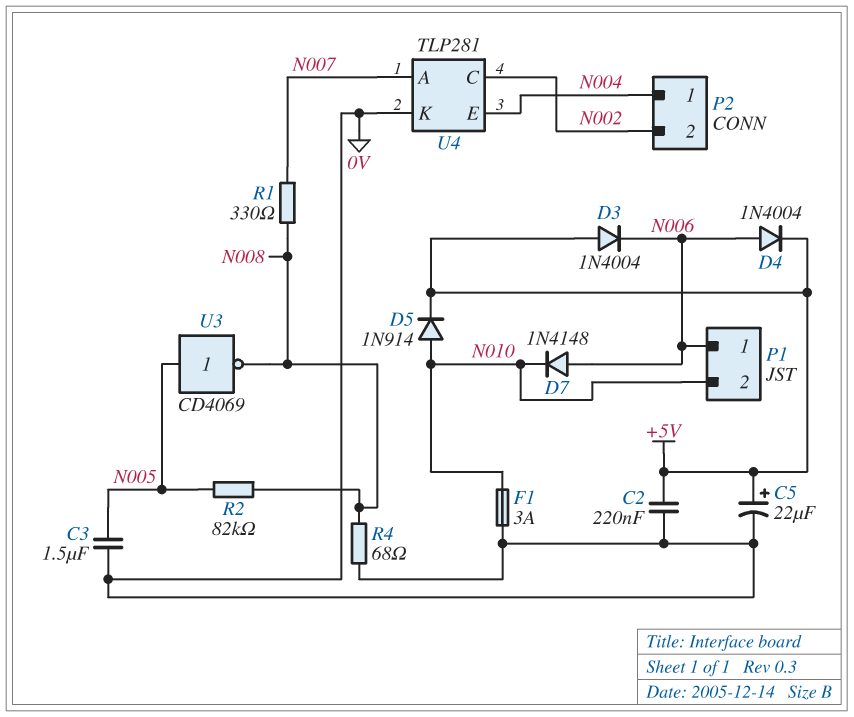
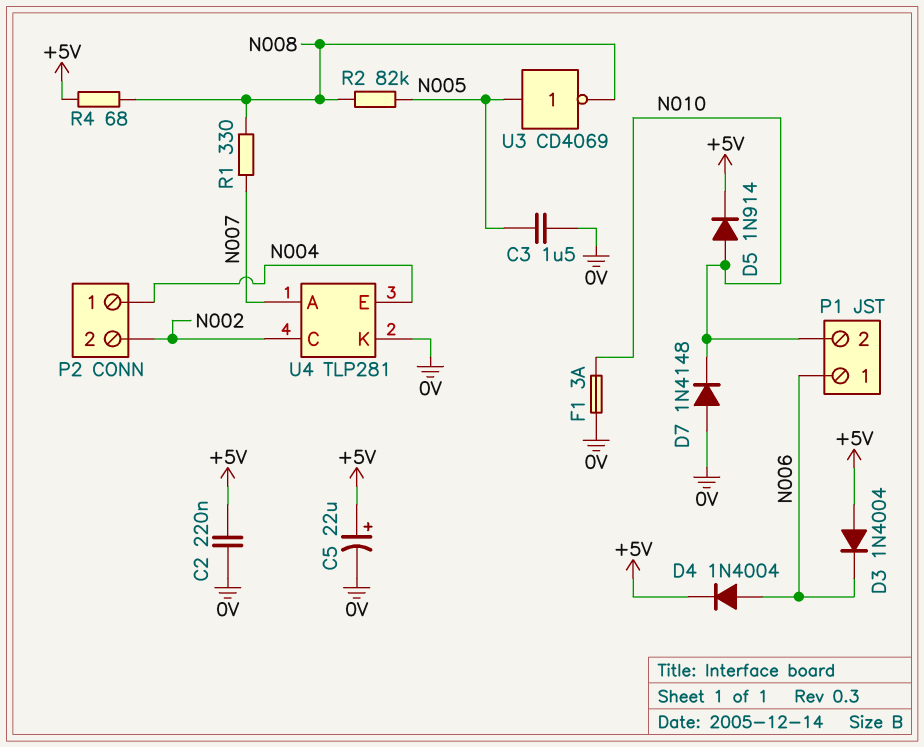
D7: diode 1N4148 (A N006, K N010) -> diode 1N4148 (A 0V, K N010)
R4: 68 (0V, N008) -> 68 (+5V, N008)

